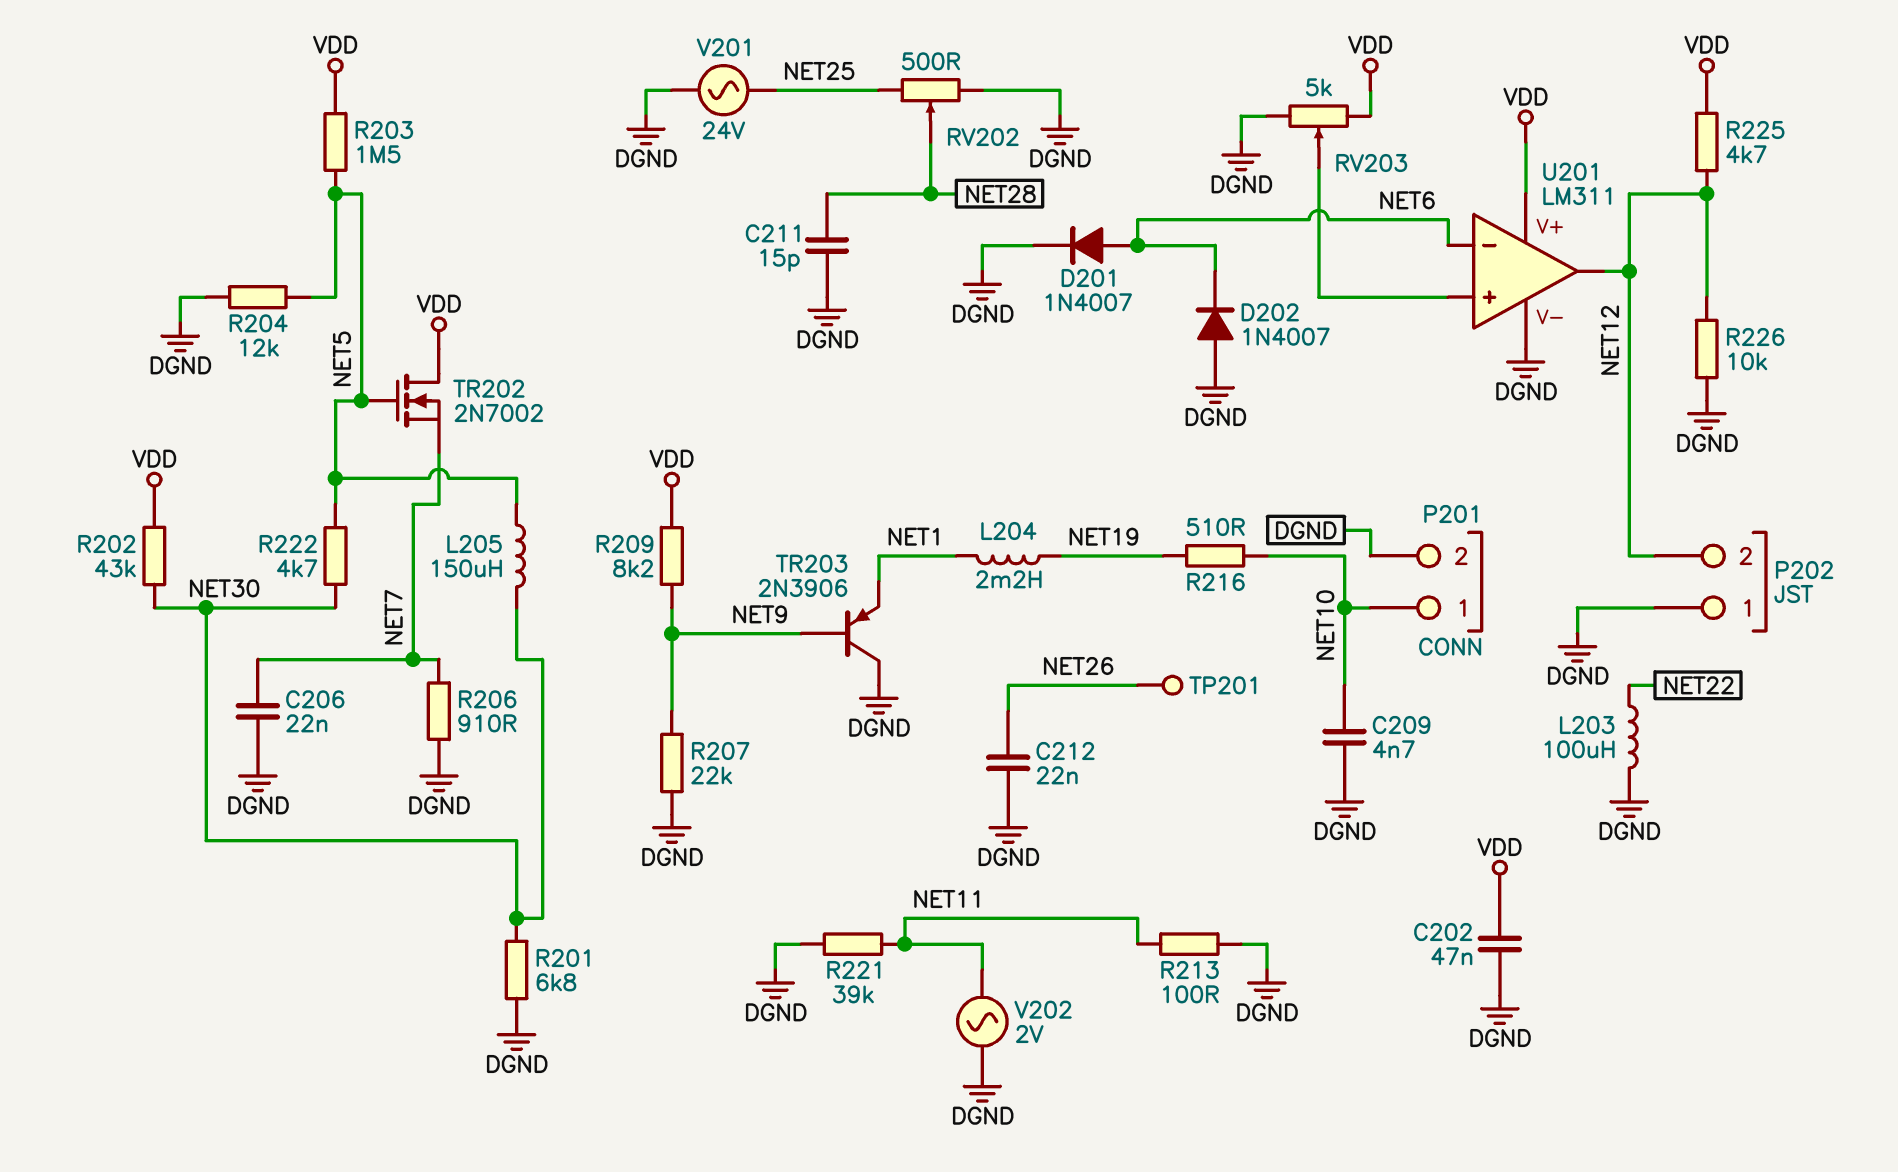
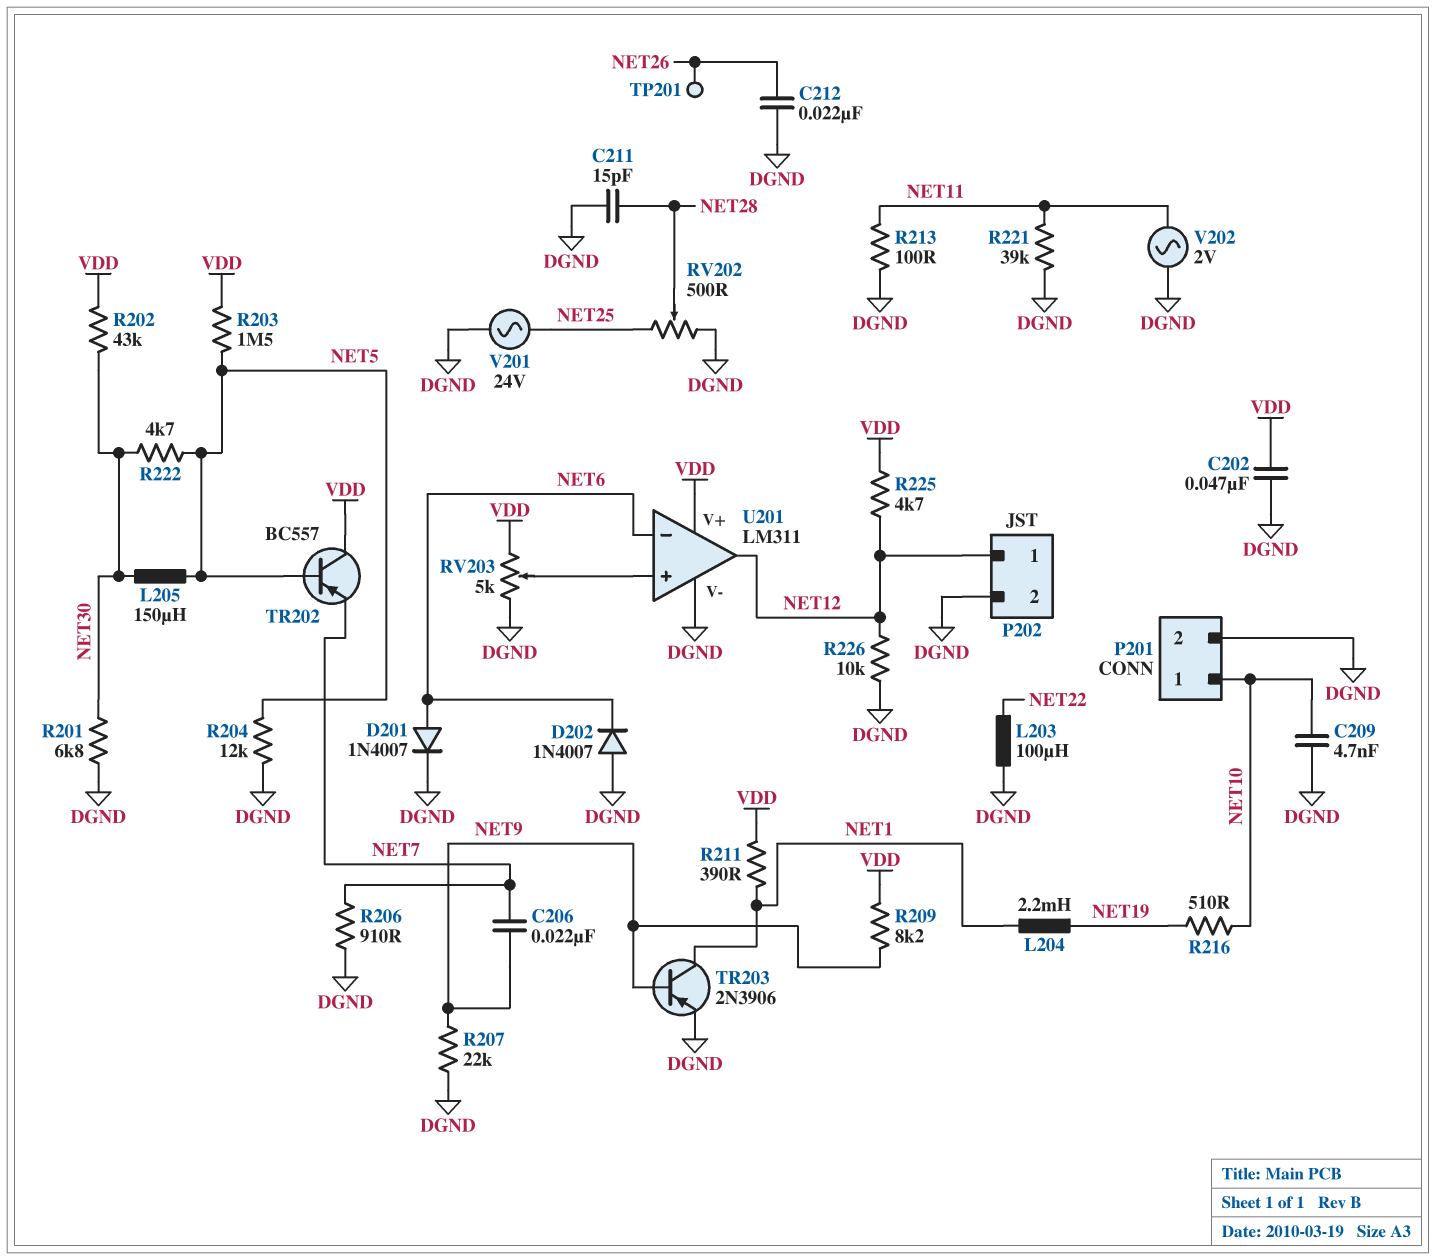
C206: 22nF (DGND, NET7) -> 22nF (NET7, NET9)
P202 pin 1: DGND -> NET12
P202 pin 2: NET12 -> DGND
R211: none -> 390 (NET1, VDD)
TR202: NMOS 2N7002 (G NET5, D VDD, S NET7) -> PNP BC557 (B NET5, C VDD, E NET7)
TR203: PNP 2N3906 (B NET9, C DGND, E NET1) -> PNP 2N3906 (B NET9, C NET1, E DGND)

